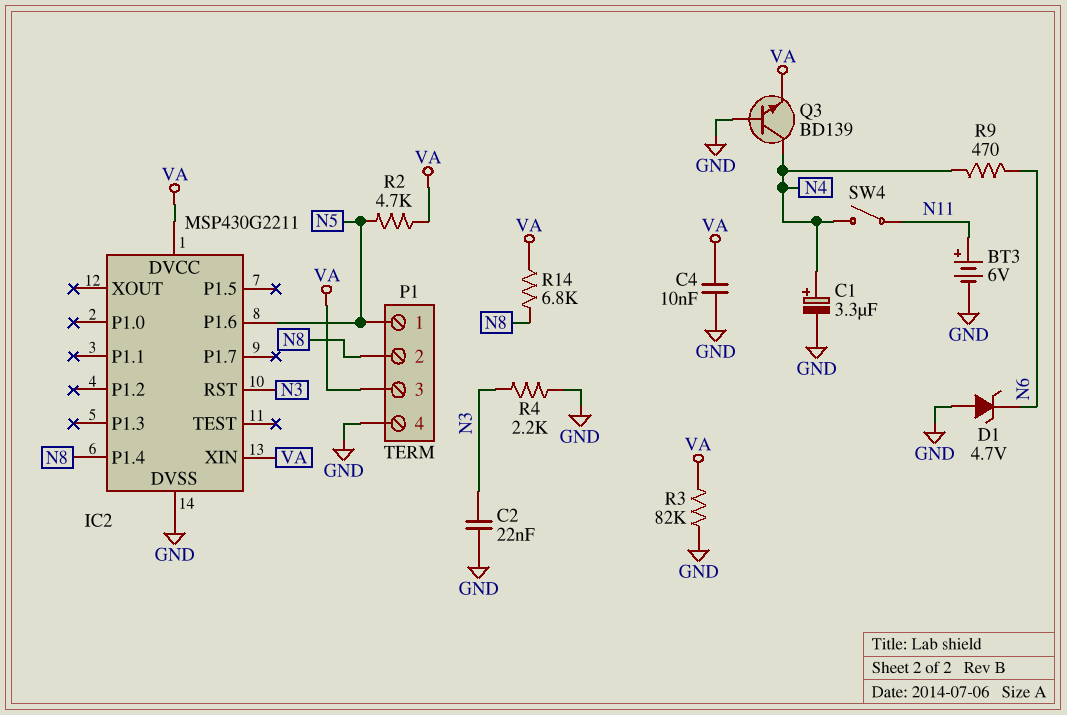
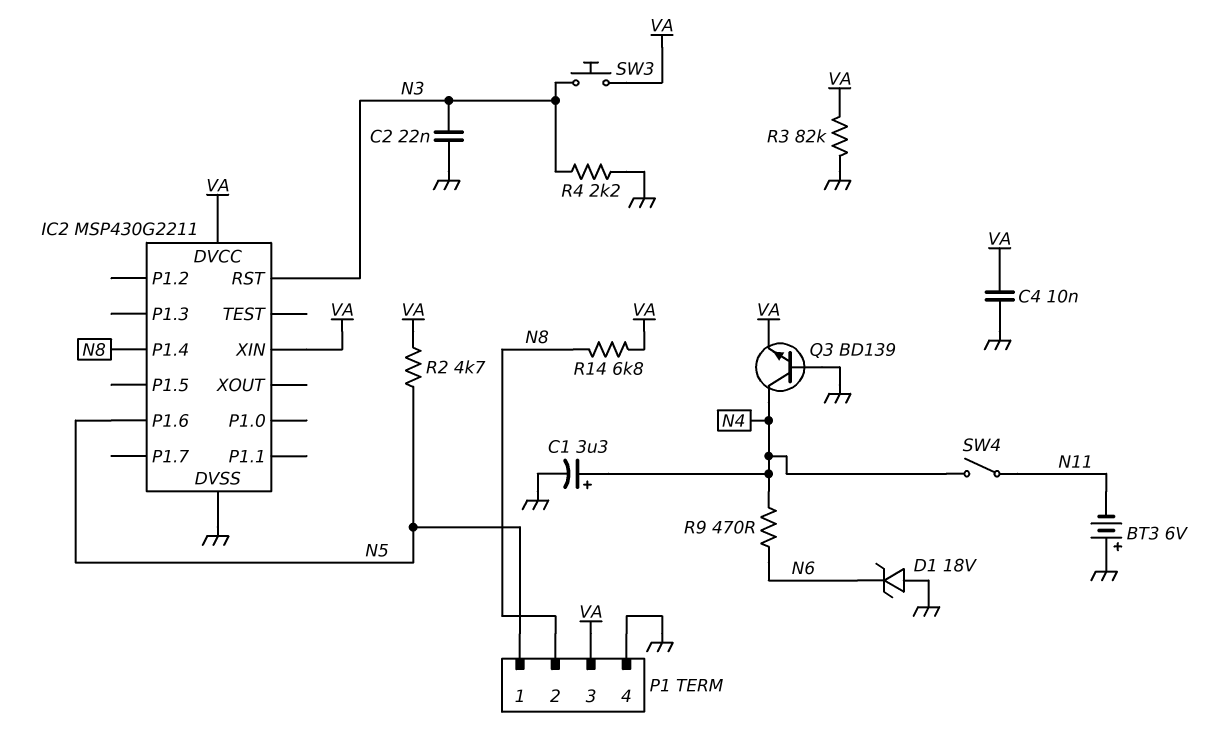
BT3: 6V (plus N11, minus GND) -> 6V (plus GND, minus N11)
D1: zener 4.7V (A GND, K N6) -> zener 18V (A GND, K N6)
SW3: none -> button (N3, VA)

